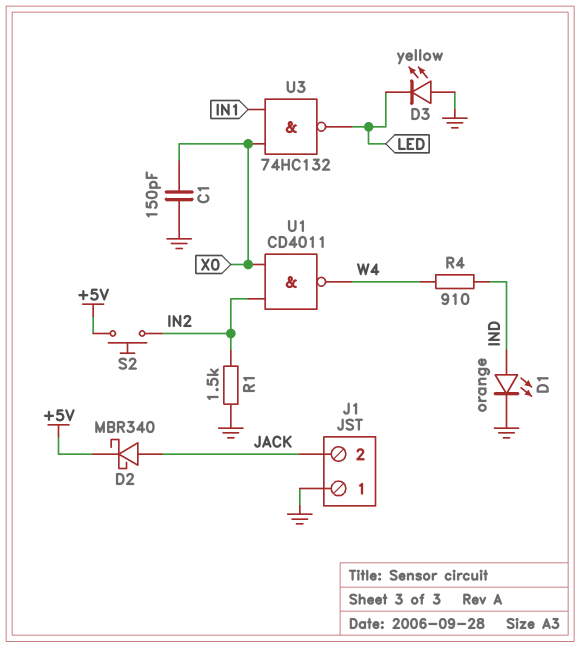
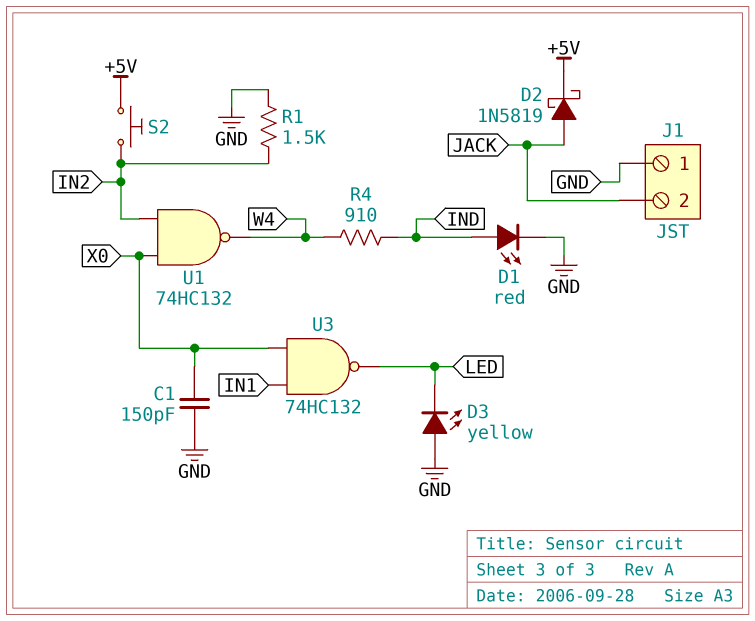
D1: LED orange (A IND, K GND) -> LED red (A IND, K GND)
D2: schottky MBR340 (A JACK, K +5V) -> schottky 1N5819 (A JACK, K +5V)
U1: NAND CD4011 (in IN2, in X0, out W4) -> NAND 74HC132 (in IN2, in X0, out W4)

